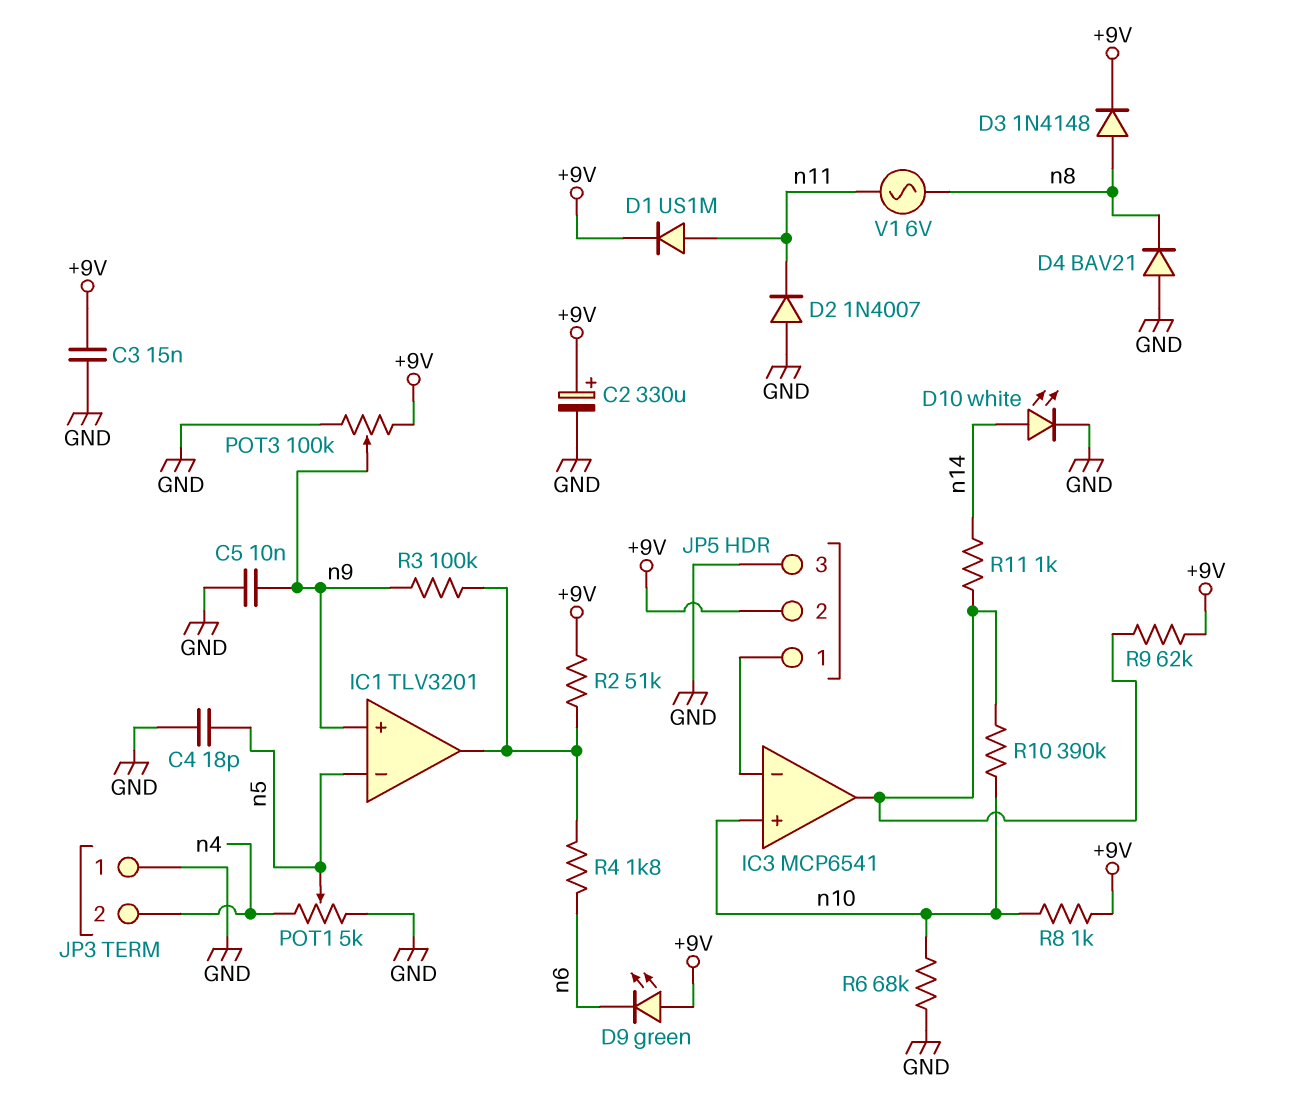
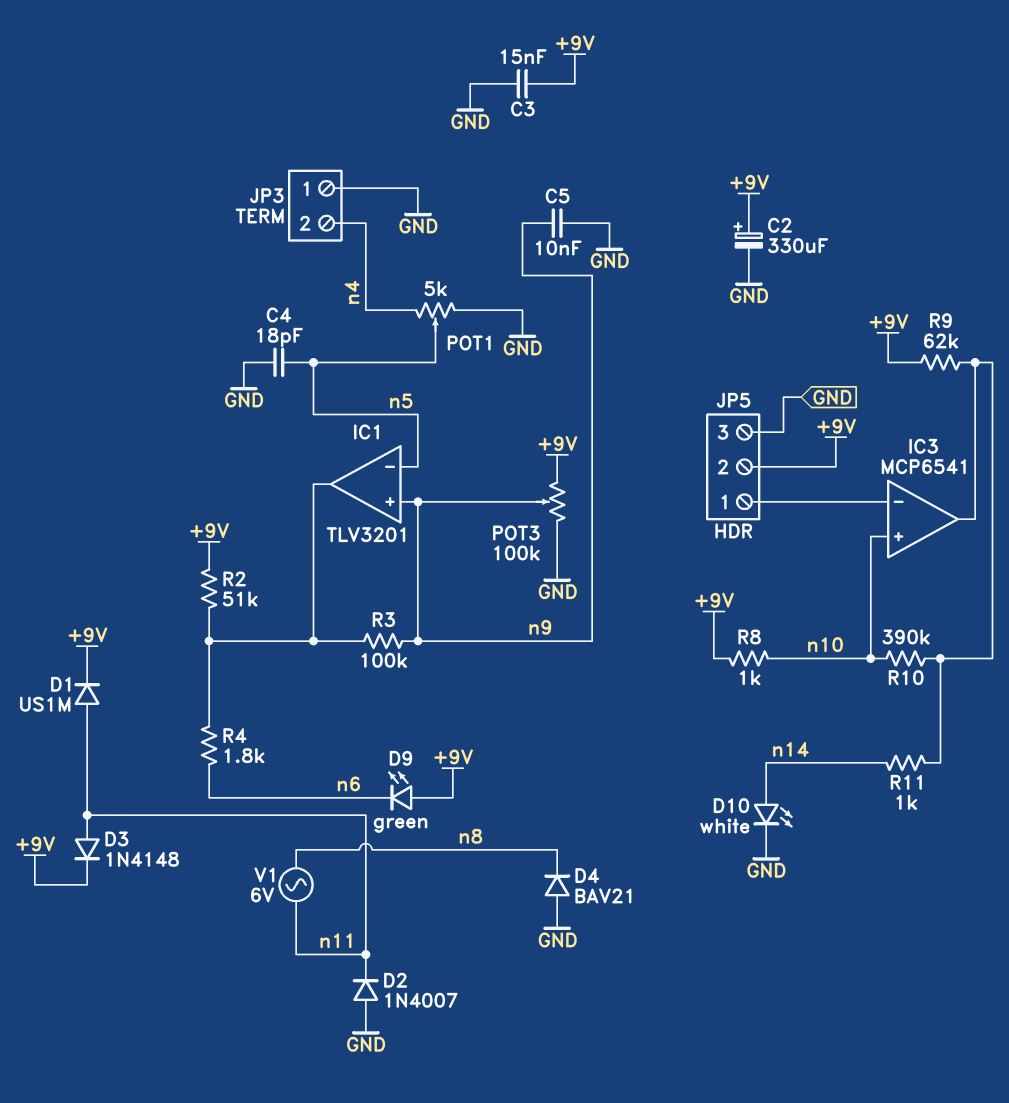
D3: diode 1N4148 (A n8, K +9V) -> diode 1N4148 (A n11, K +9V)
R6: 68k (GND, n10) -> none

